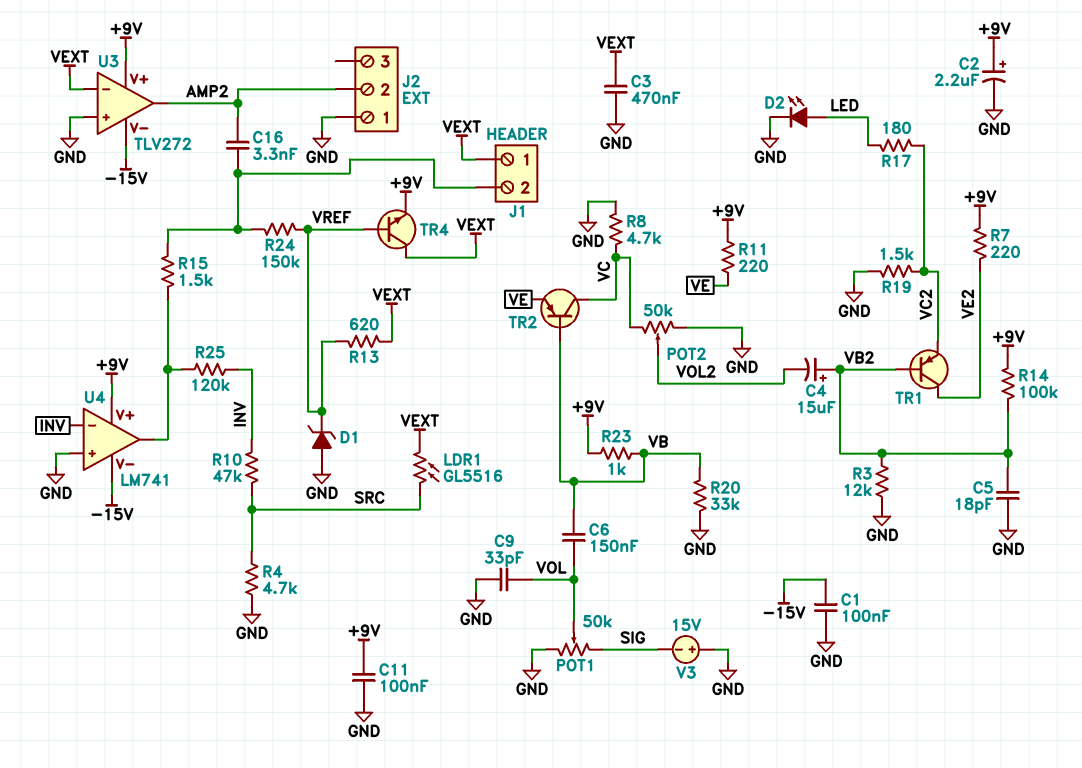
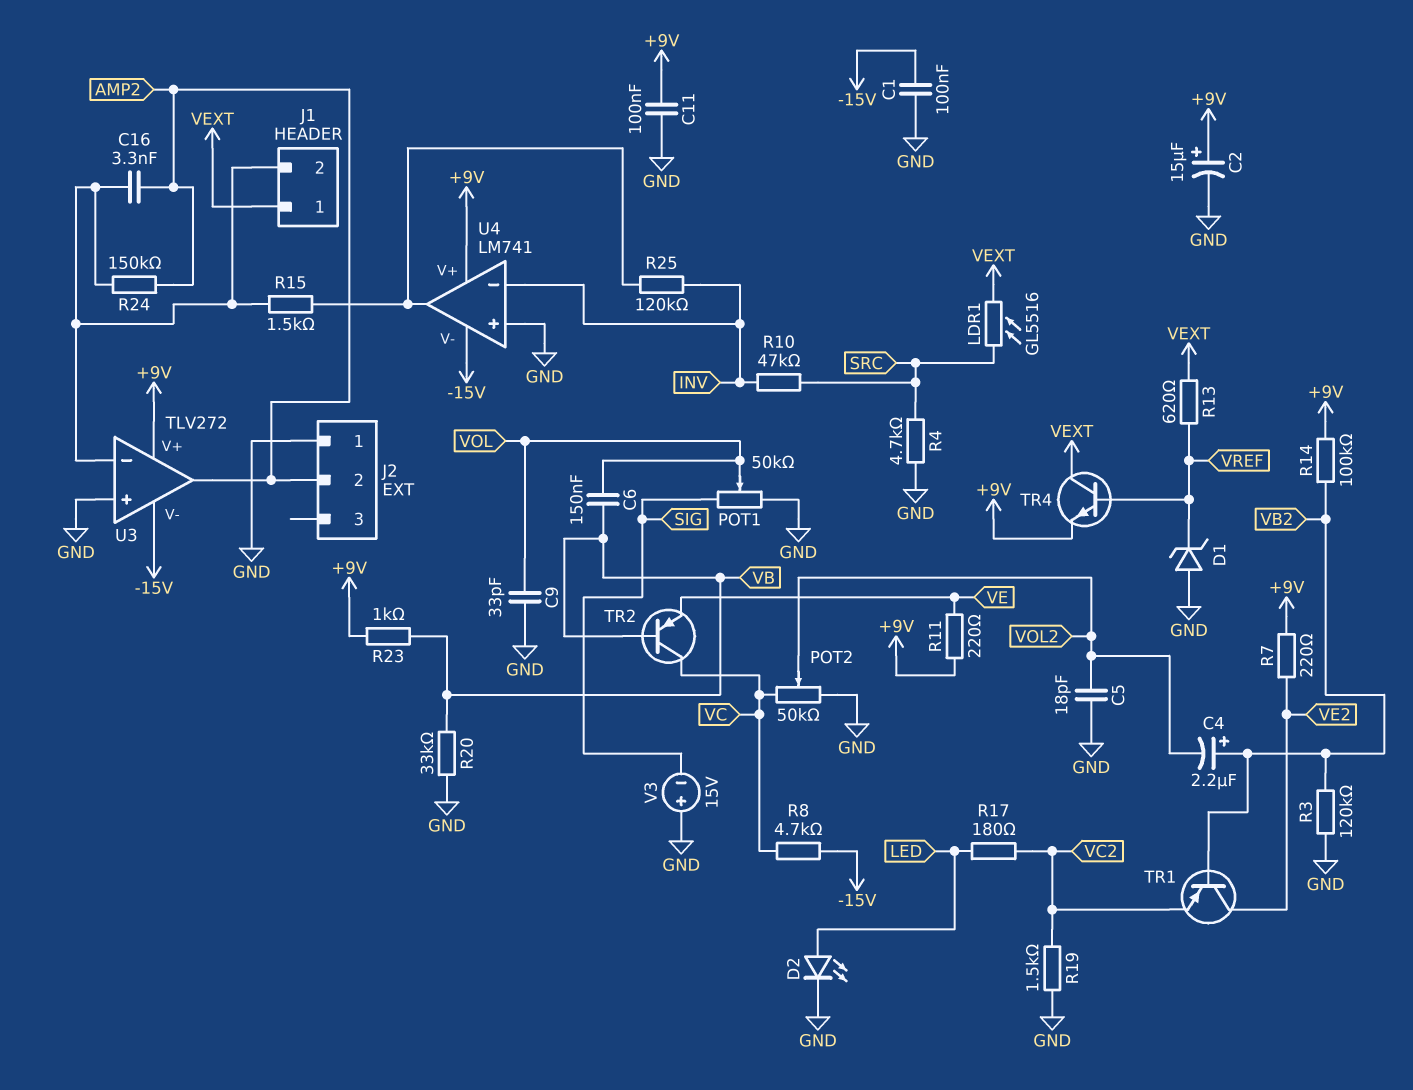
C2: 2.2uF (plus +9V, minus GND) -> 15uF (plus +9V, minus GND)
C3: 470nF (GND, VEXT) -> none
C4: 15uF (plus VB2, minus VOL2) -> 2.2uF (plus VB2, minus VOL2)
C5: 18pF (GND, VB2) -> 18pF (GND, VOL2)
R3: 12k (GND, VB2) -> 120k (GND, VB2)
R8: 4.7k (GND, VC) -> 4.7k (-15V, VC)
R24: 150k (J1/2, VREF) -> 150k (AMP2, J1/2)
U3 pin in-: VEXT -> J1/2

